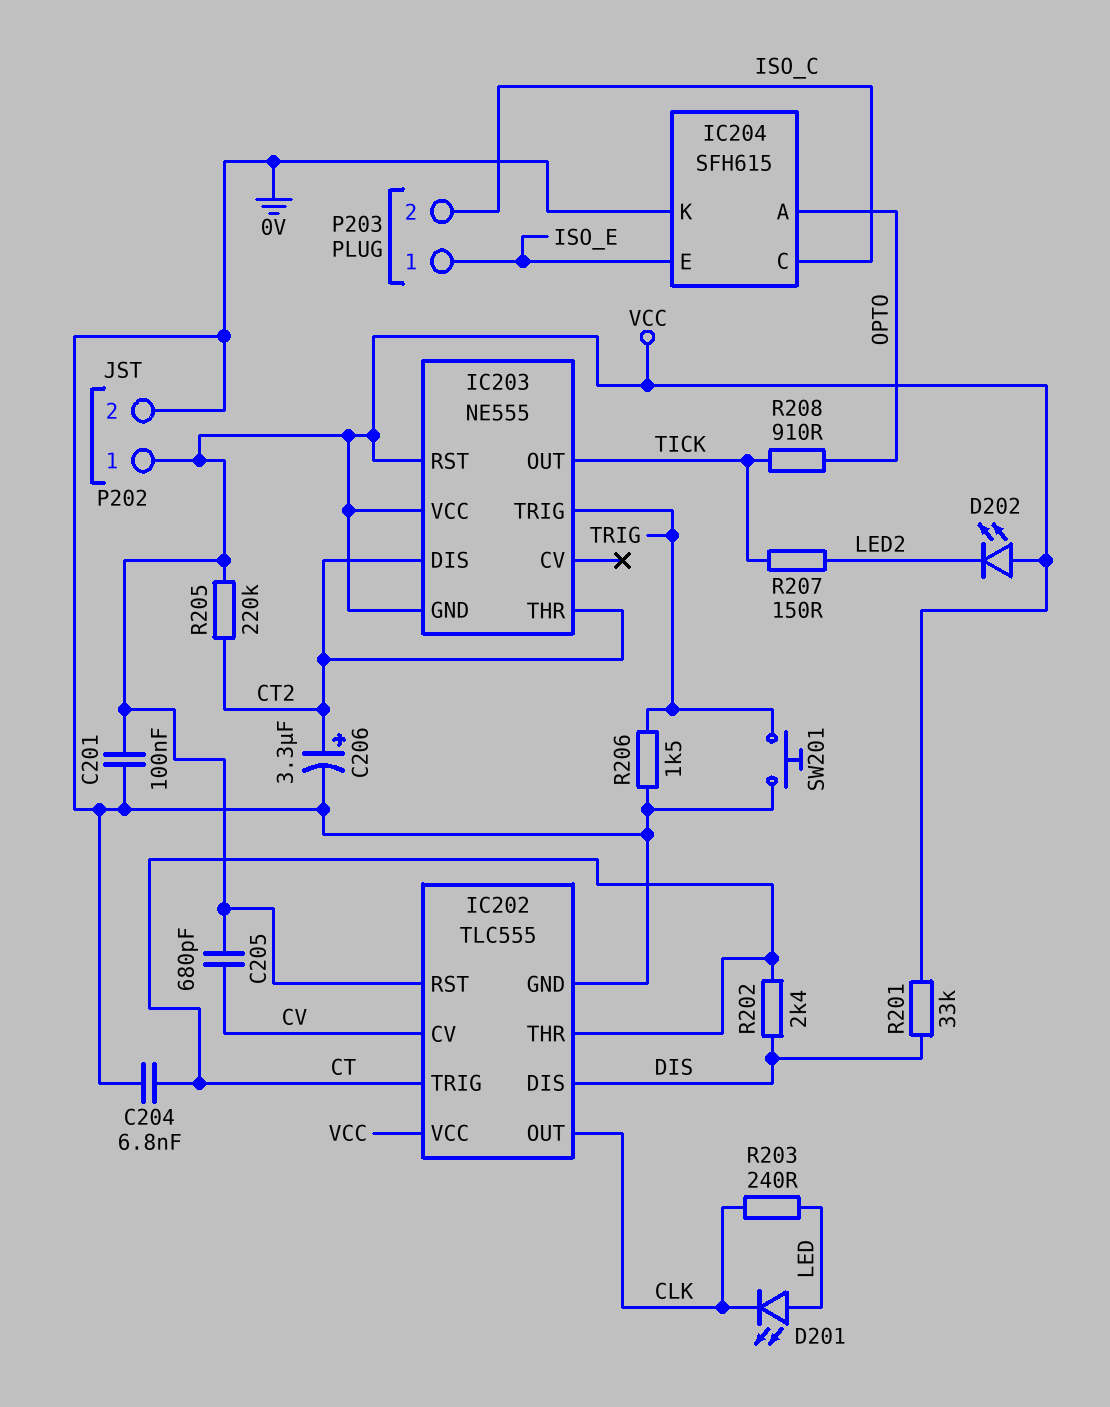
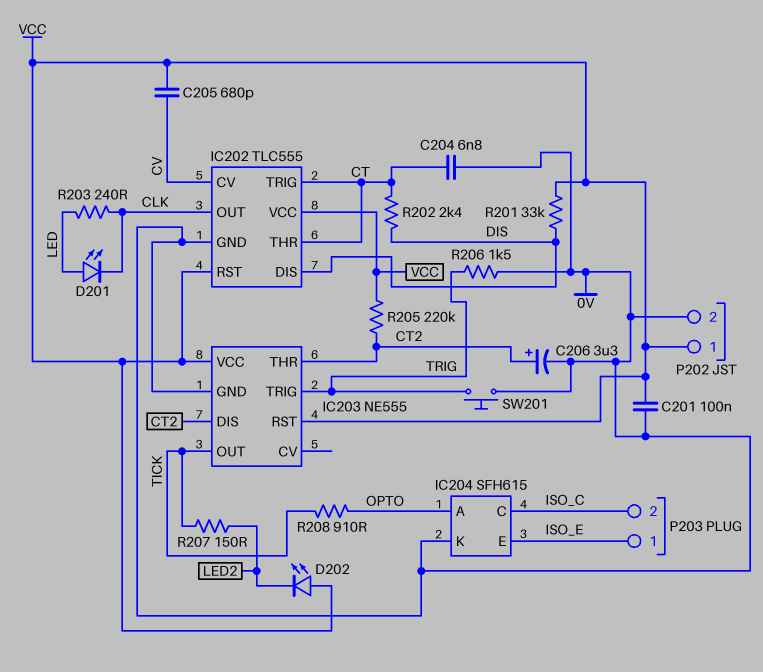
IC203 pin GND: VCC -> 0V

